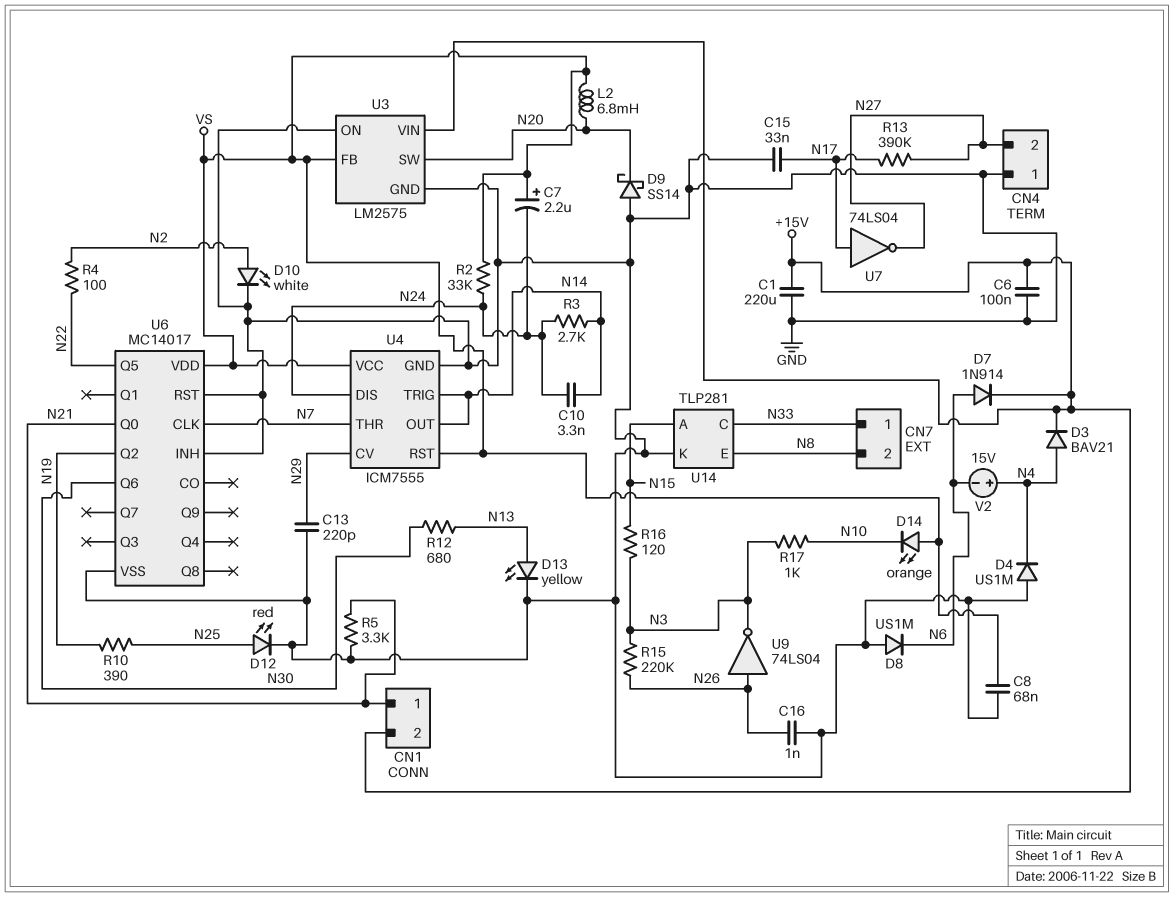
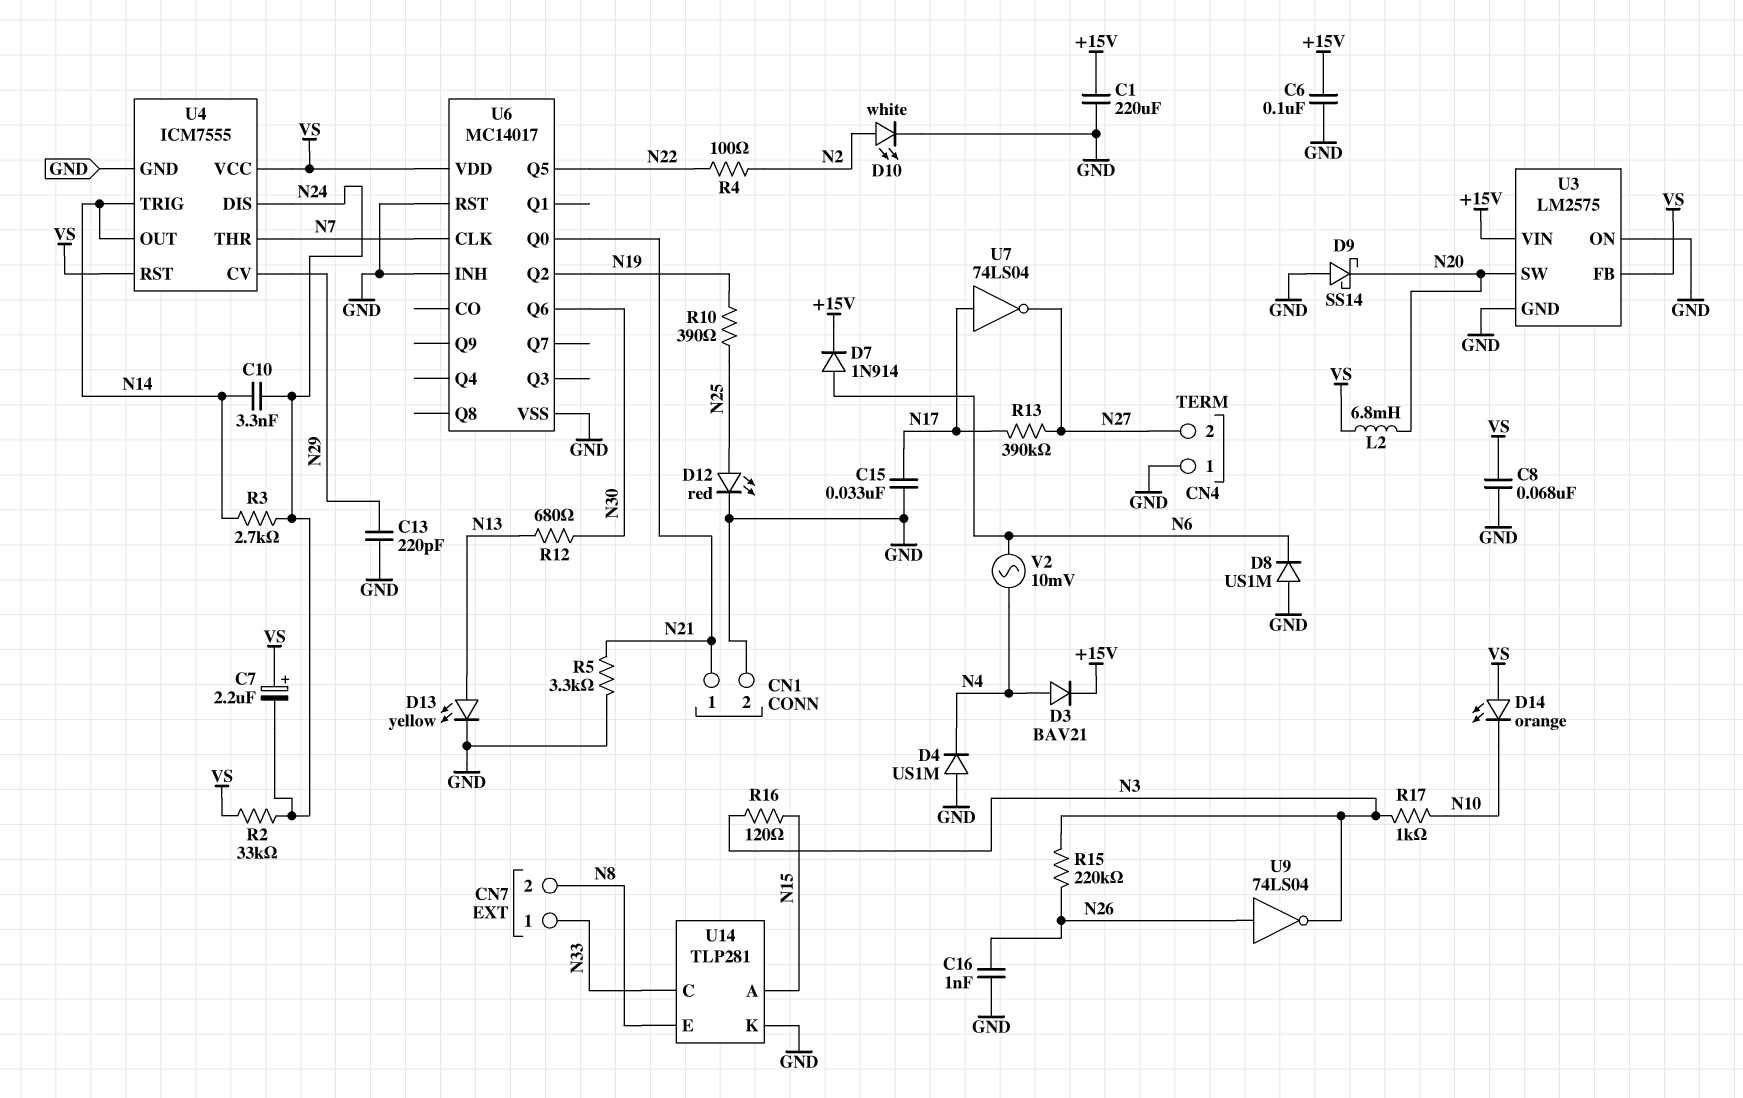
CN1 pin 2: +15V -> GND
V2: 15V (plus N4, minus N6) -> AC 10mV (N4, N6)

